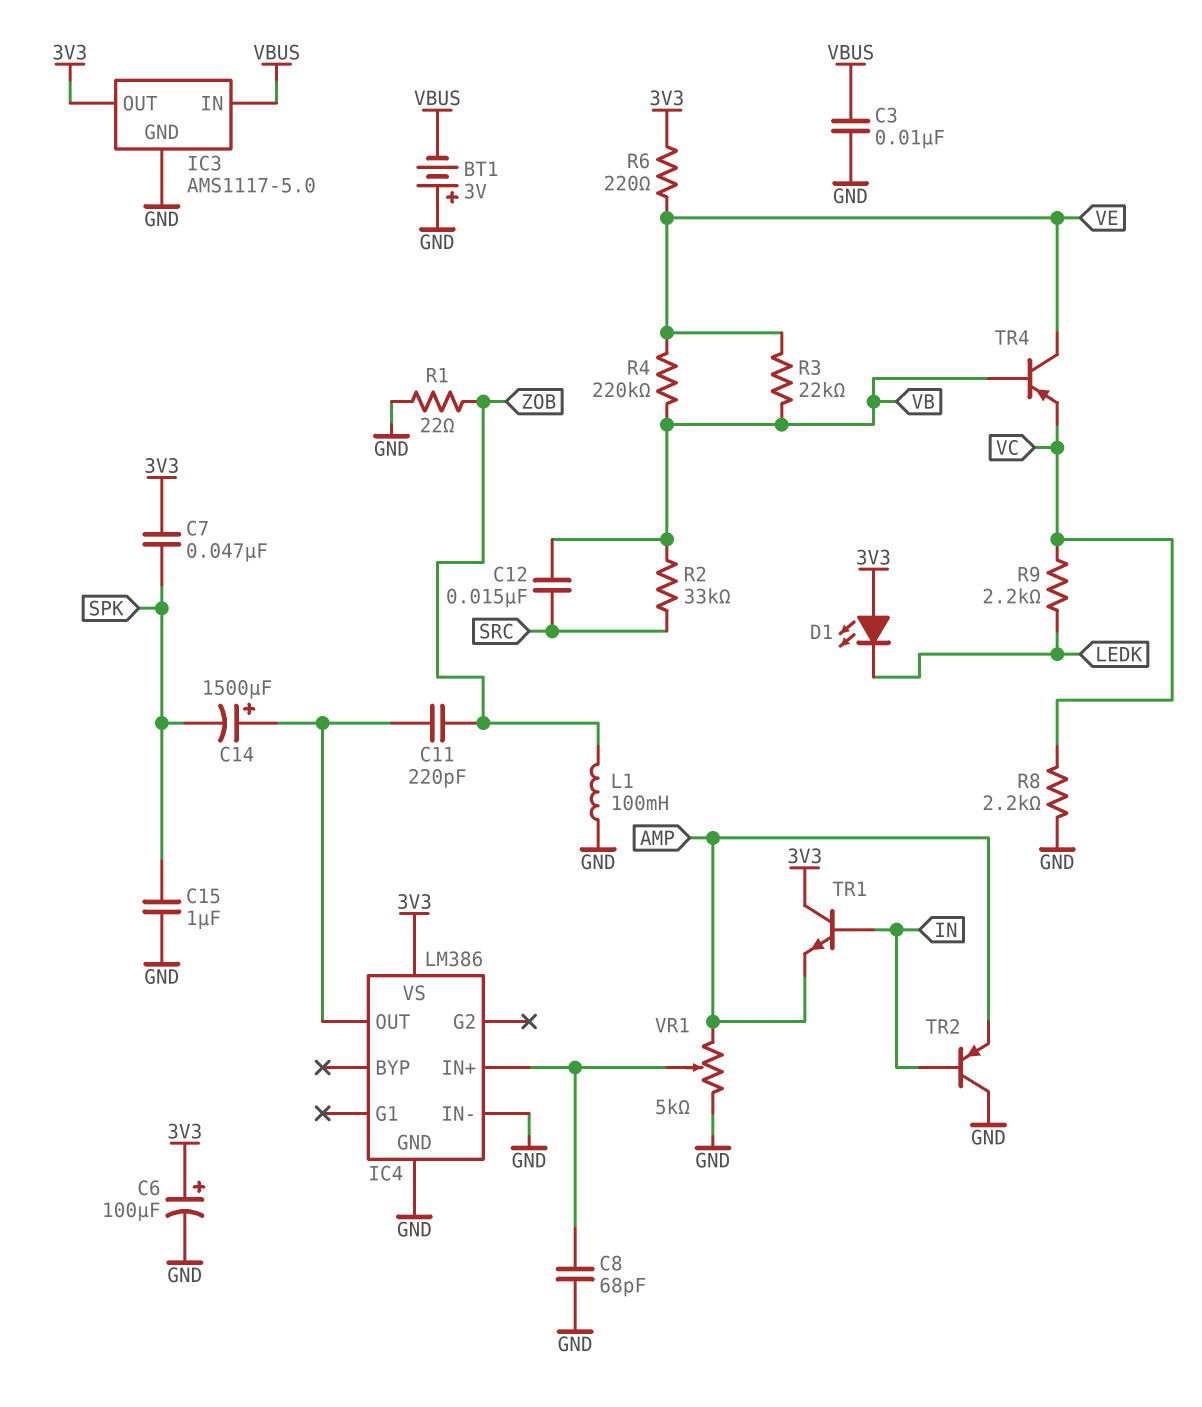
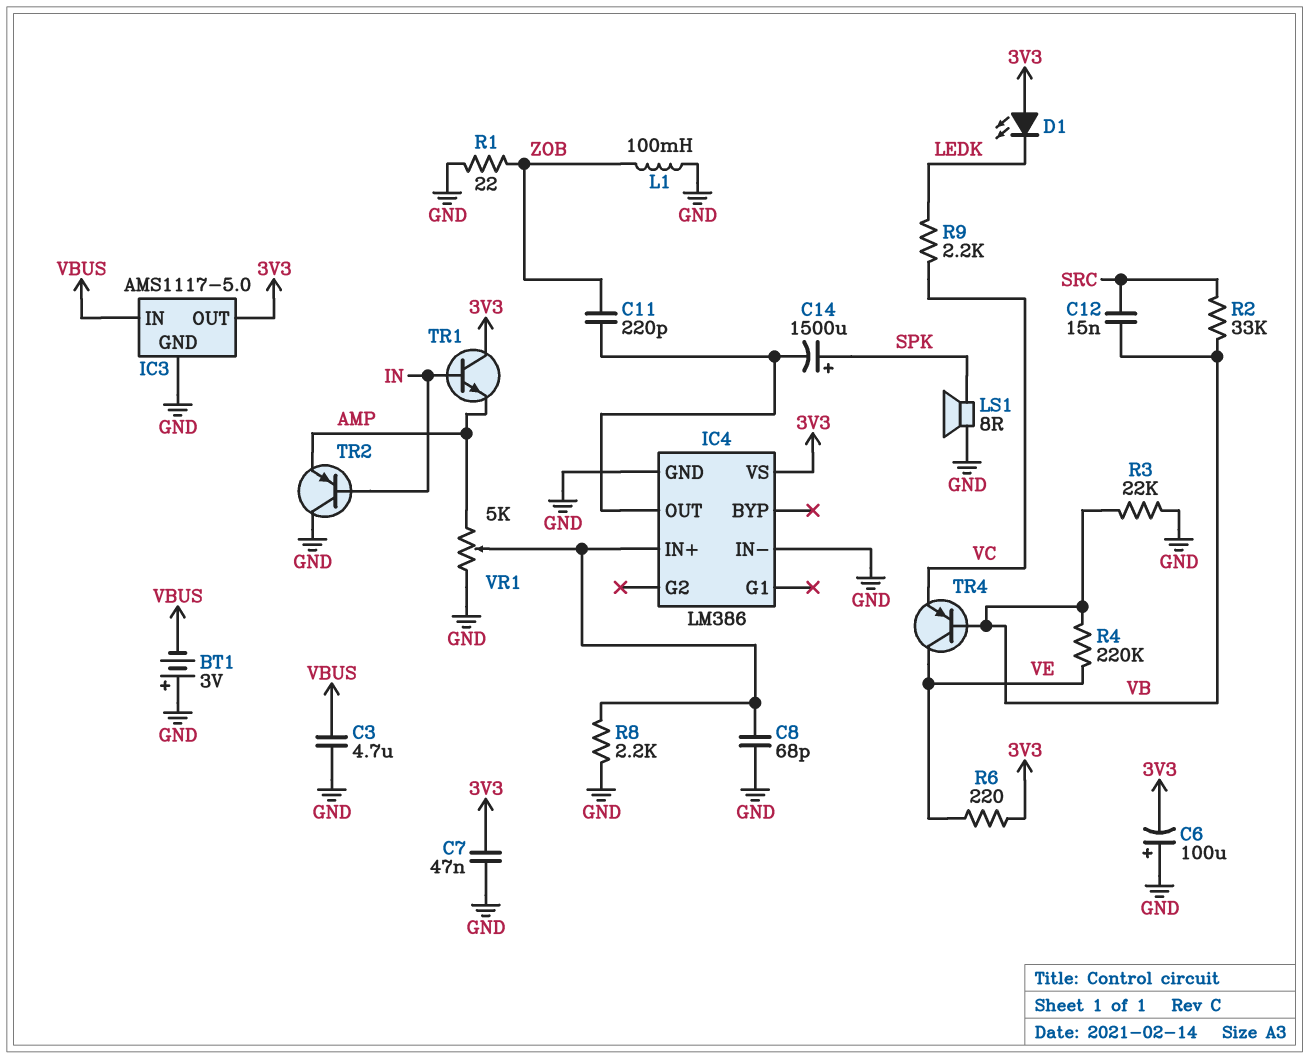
C3: 10nF (GND, VBUS) -> 4.7uF (GND, VBUS)
C6: 100uF (plus 3V3, minus GND) -> 100uF (plus GND, minus 3V3)
C7: 47nF (3V3, SPK) -> 47nF (3V3, GND)
C14: 1500uF (plus IC4/OUT, minus SPK) -> 1500uF (plus SPK, minus IC4/OUT)
C15: 1uF (GND, SPK) -> none
LS1: none -> speaker 8R (GND, SPK)
R3: 22k (VB, VE) -> 22k (GND, VB)
R8: 2.2k (GND, VC) -> 2.2k (GND, IC4/IN+)

